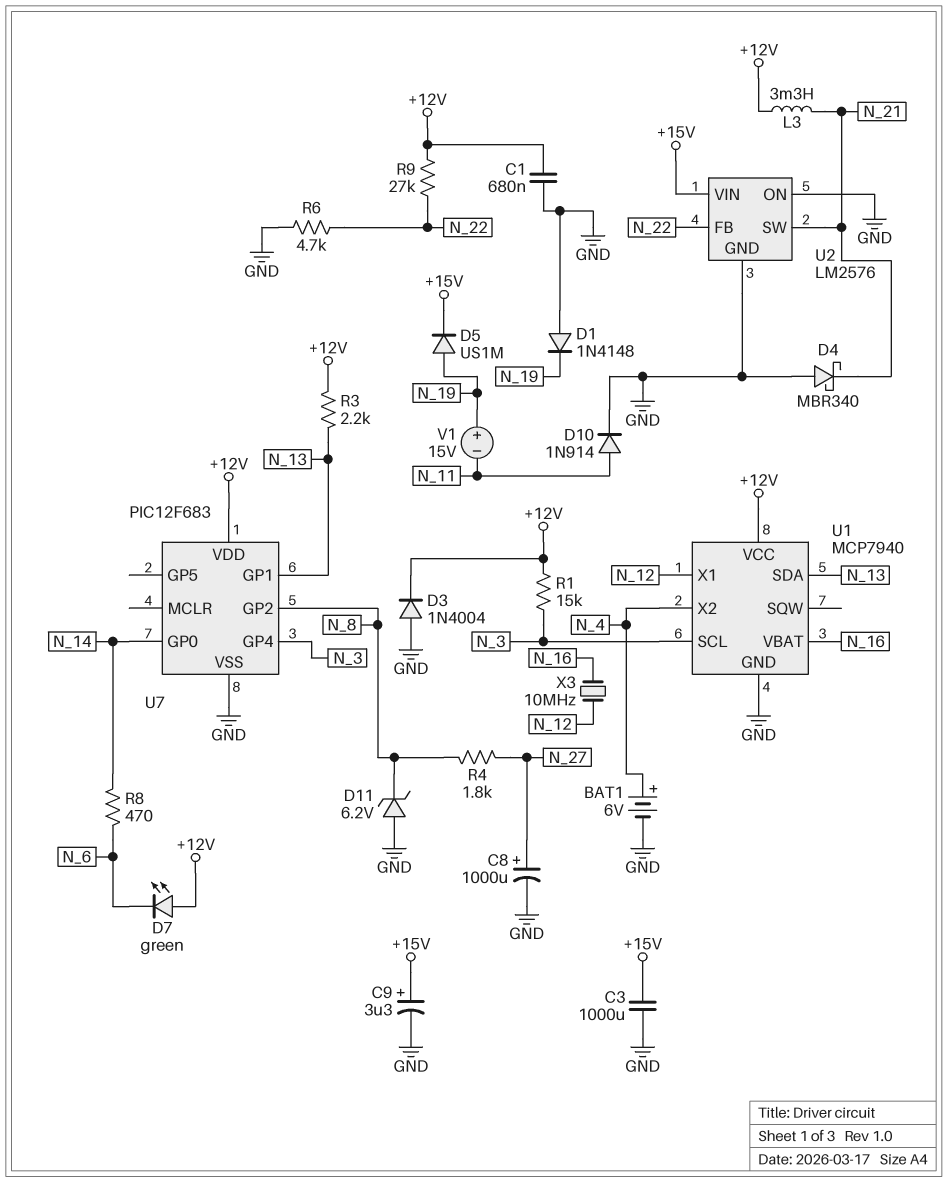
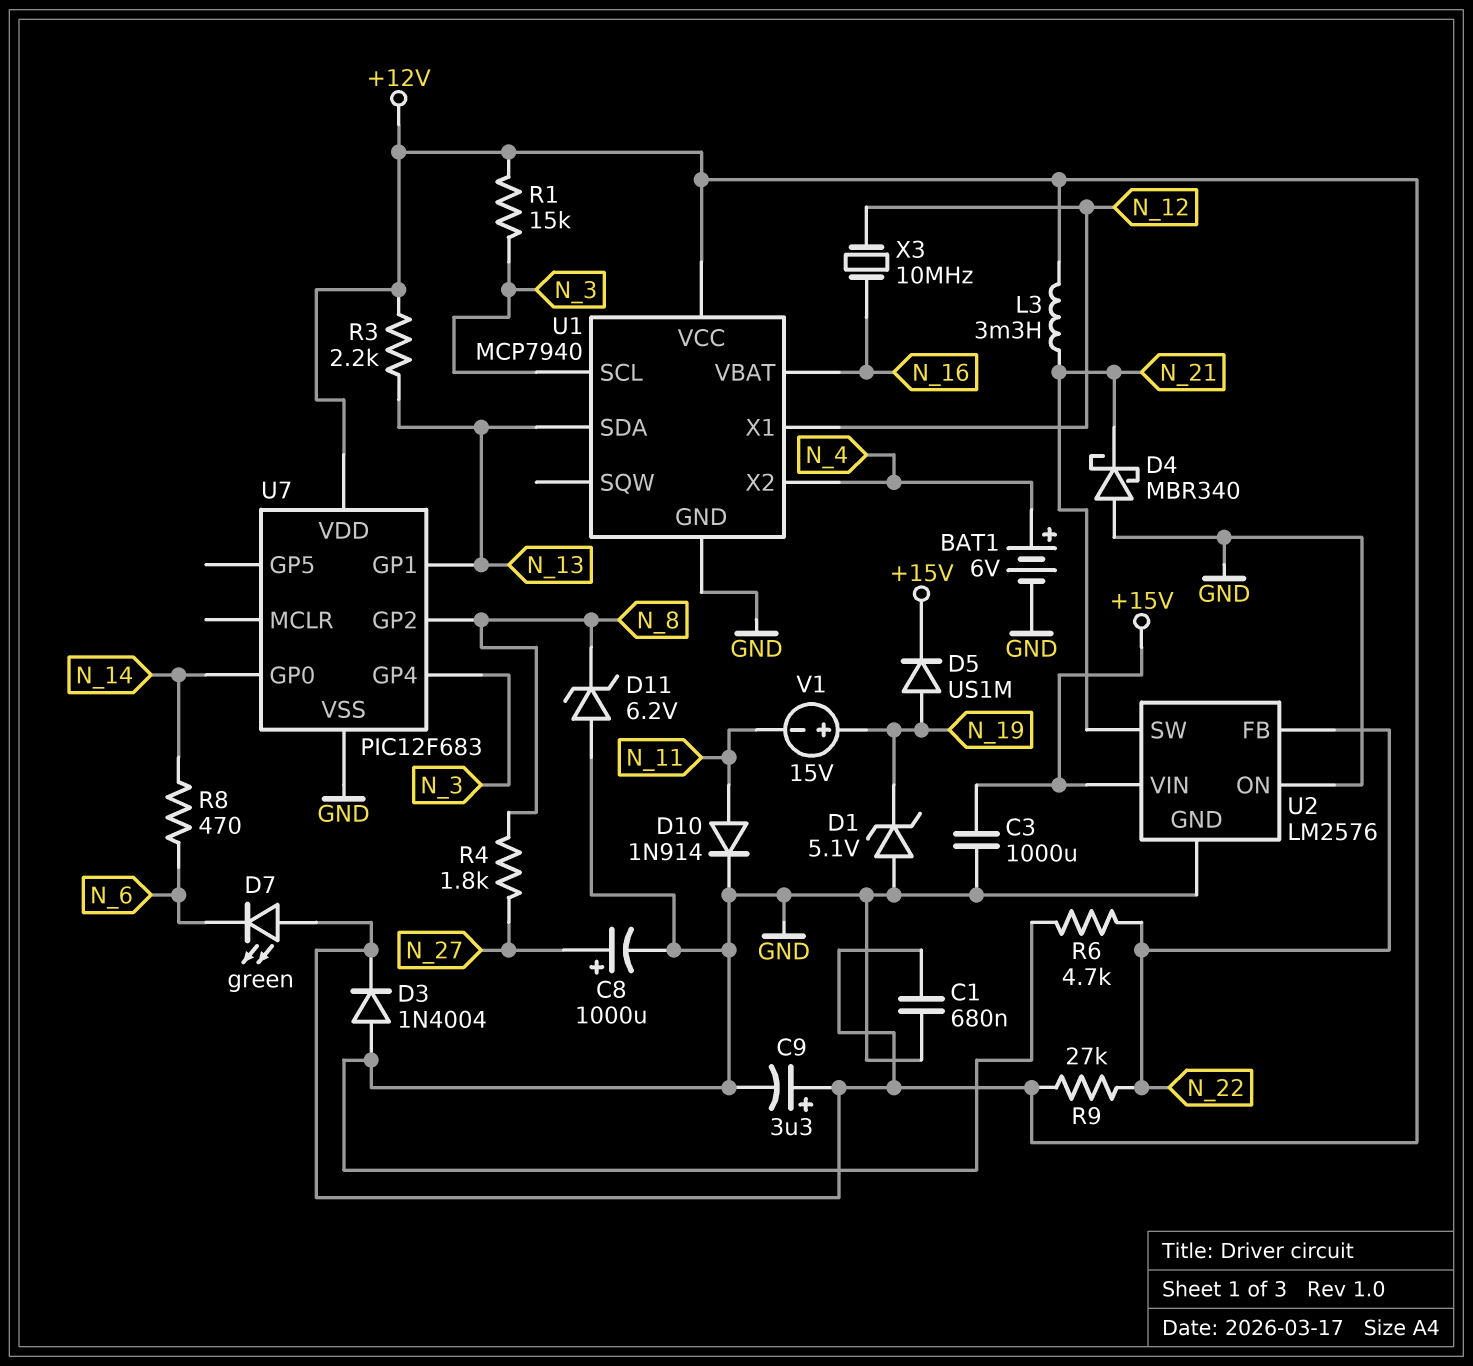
C9: 3.3uF (plus +15V, minus GND) -> 3.3uF (plus +12V, minus GND)
D1: diode 1N4148 (A GND, K N_19) -> zener 5.1V (A GND, K N_19)

